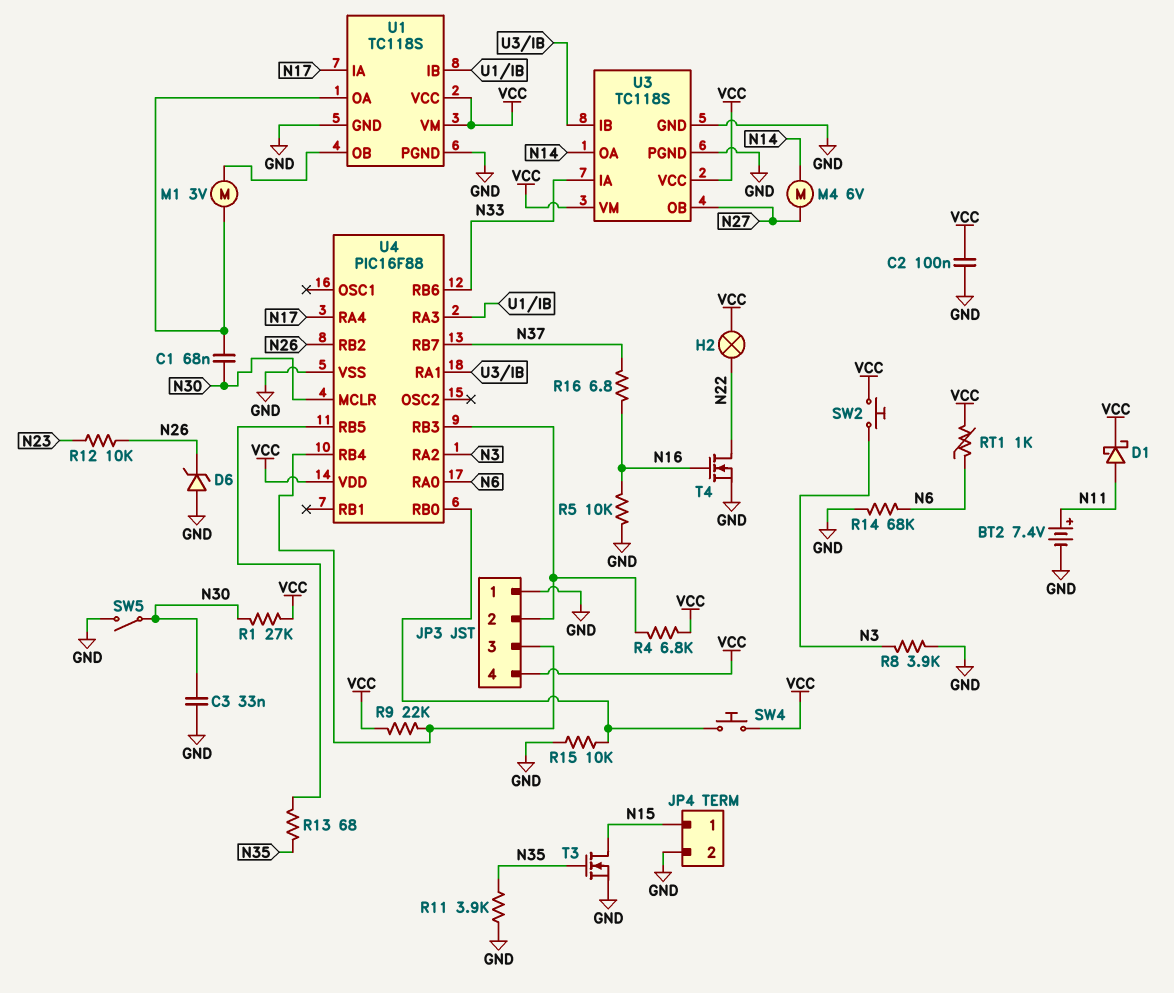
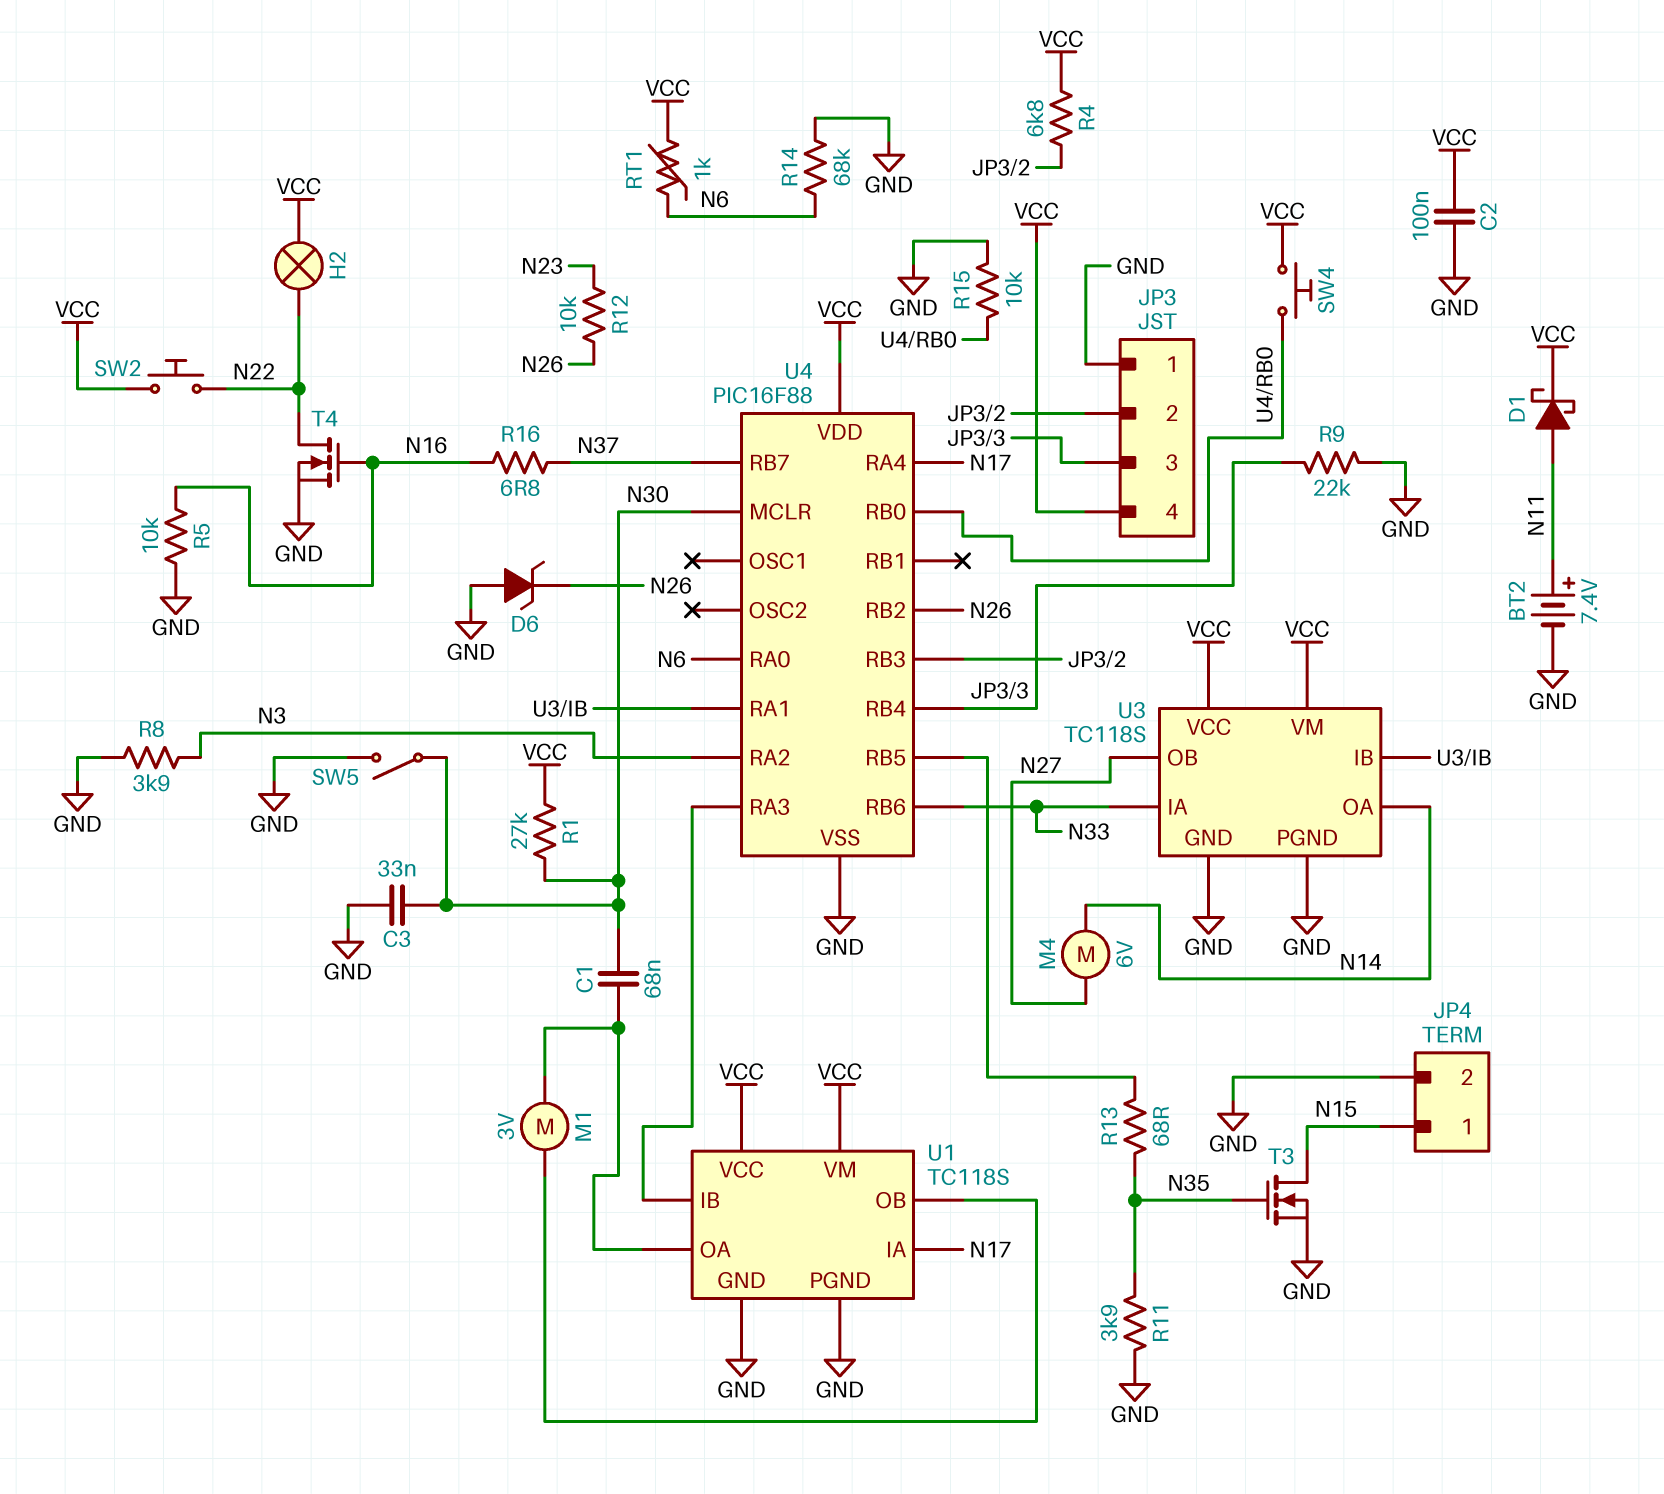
R9: 22k (JP3/3, VCC) -> 22k (GND, JP3/3)
SW2: button (N3, VCC) -> button (N22, VCC)

